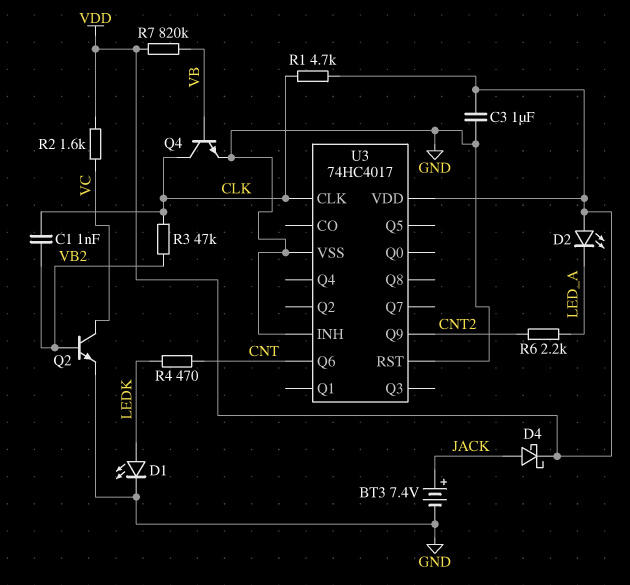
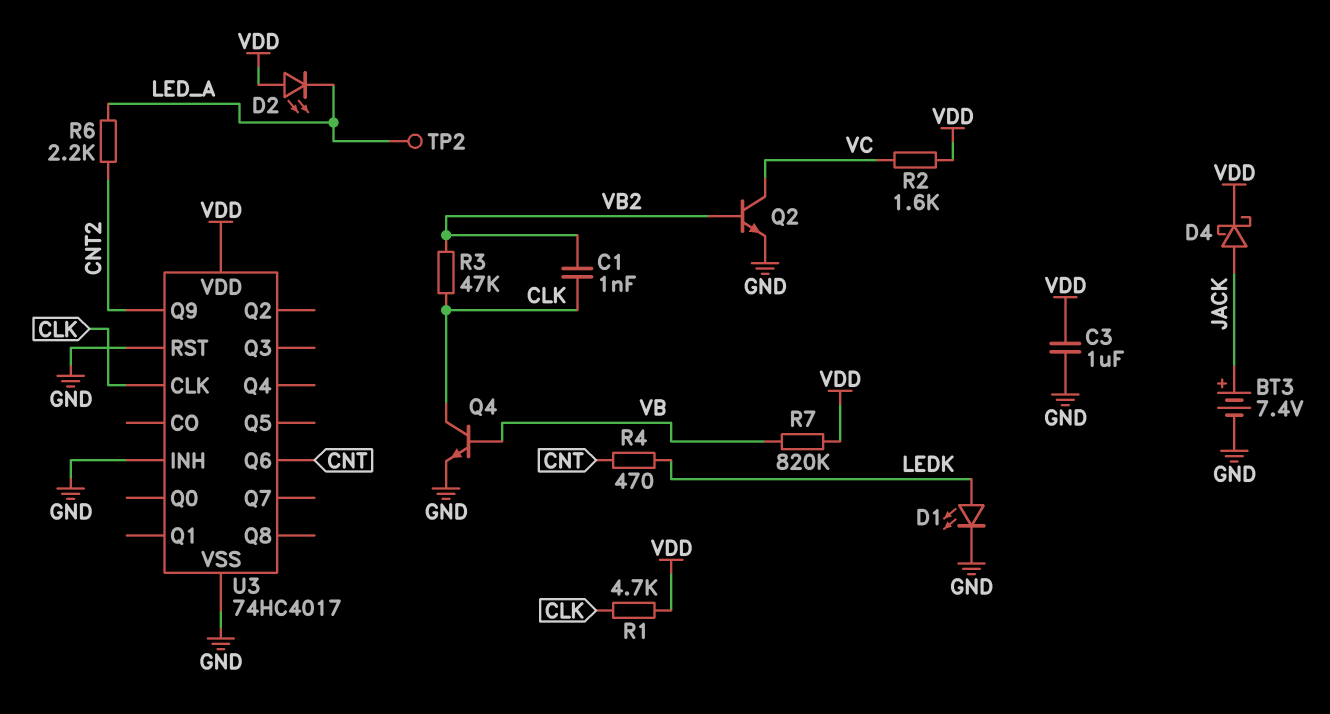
TP2: none -> test point (LED_A)

